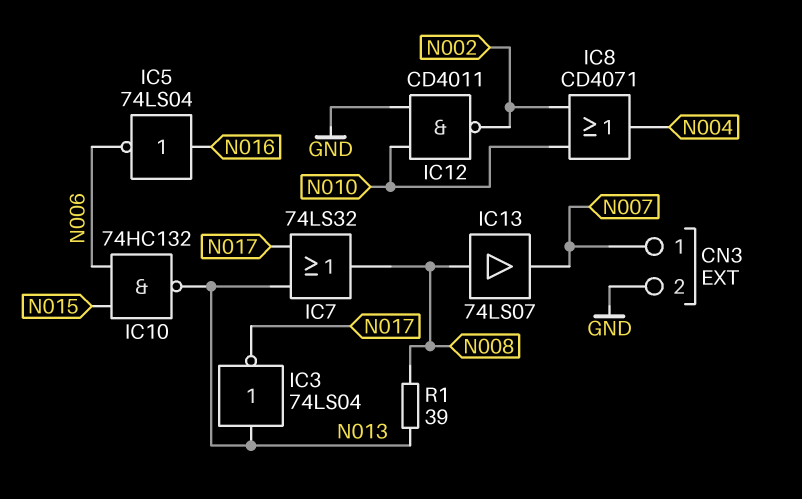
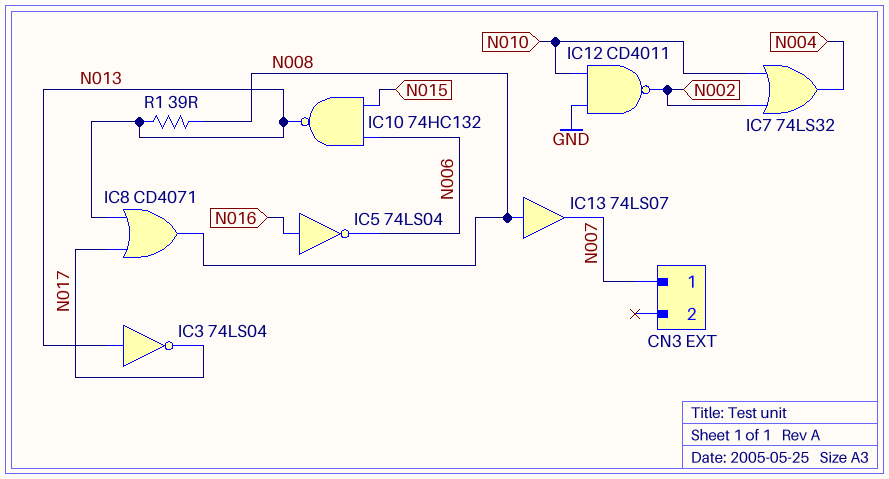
CN3 pin 2: GND -> none
IC7: OR 74LS32 (in N013, in N017, out N008) -> OR 74LS32 (in N002, in N010, out N004)
IC8: OR CD4071 (in N002, in N010, out N004) -> OR CD4071 (in N013, in N017, out N008)

